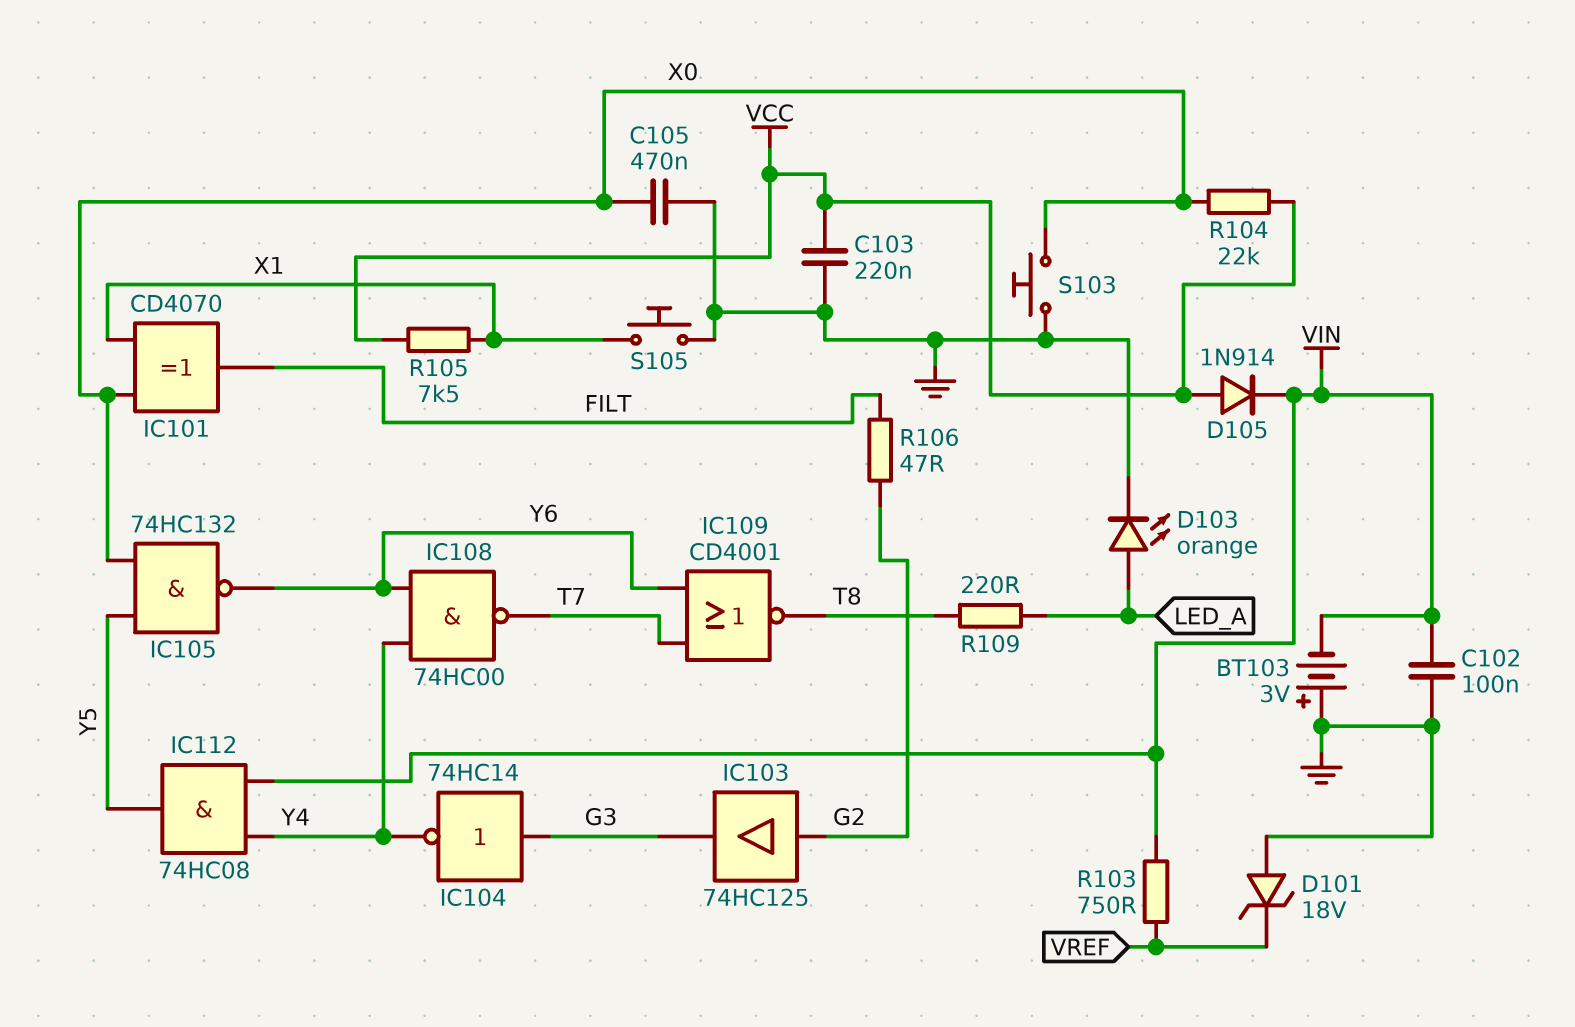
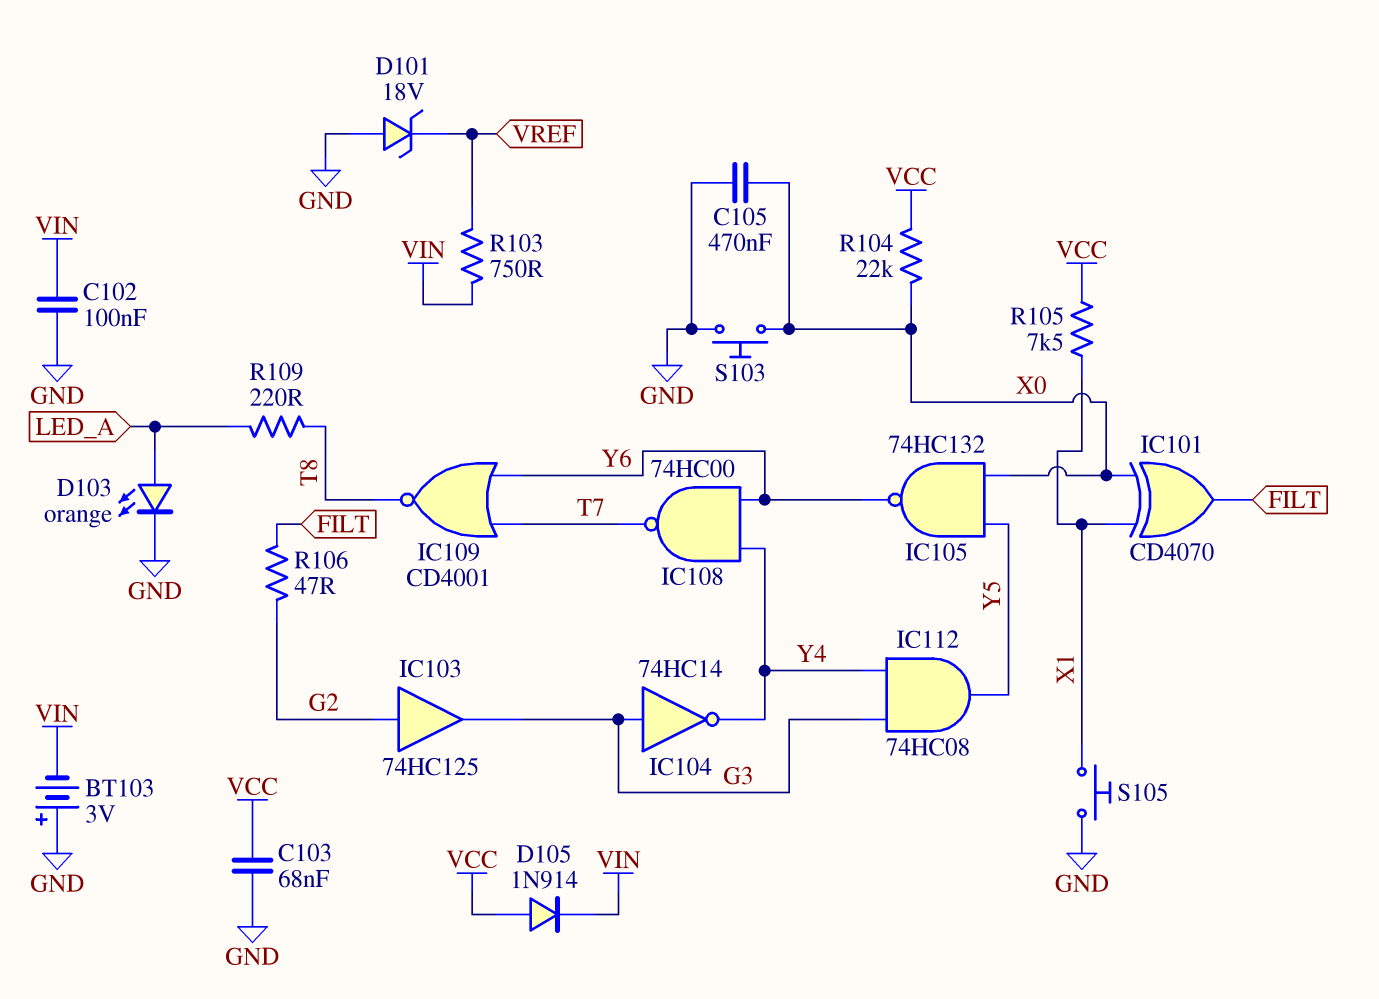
C103: 220nF (GND, VCC) -> 68nF (GND, VCC)
IC112: AND 74HC08 (in VIN, in Y4, out Y5) -> AND 74HC08 (in G3, in Y4, out Y5)

